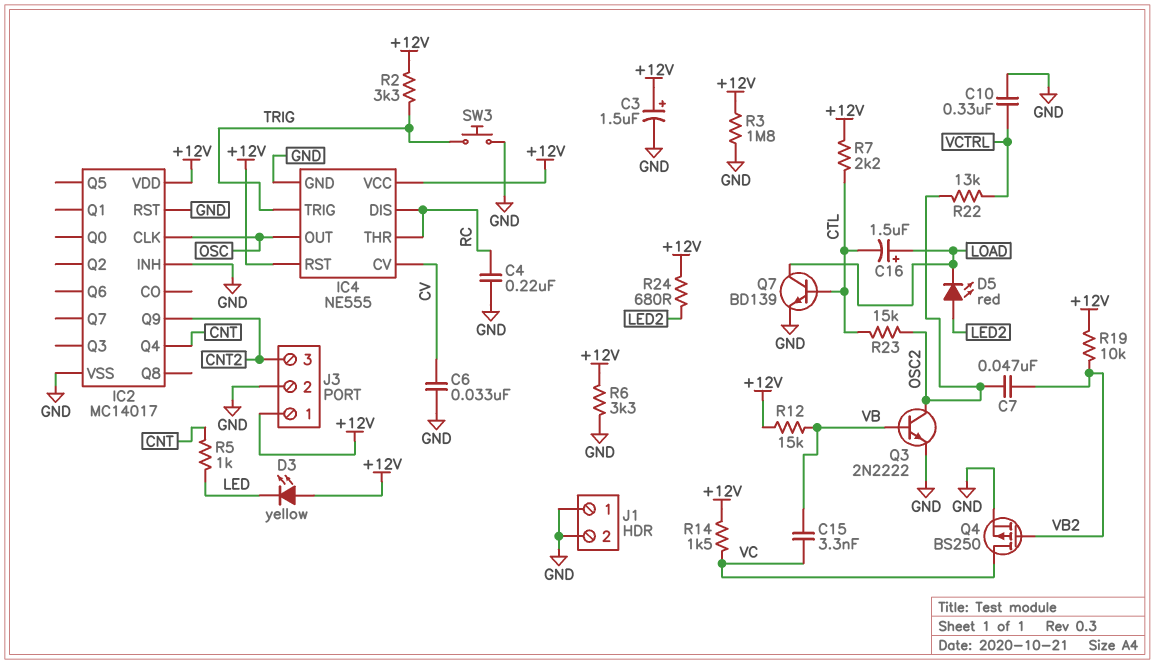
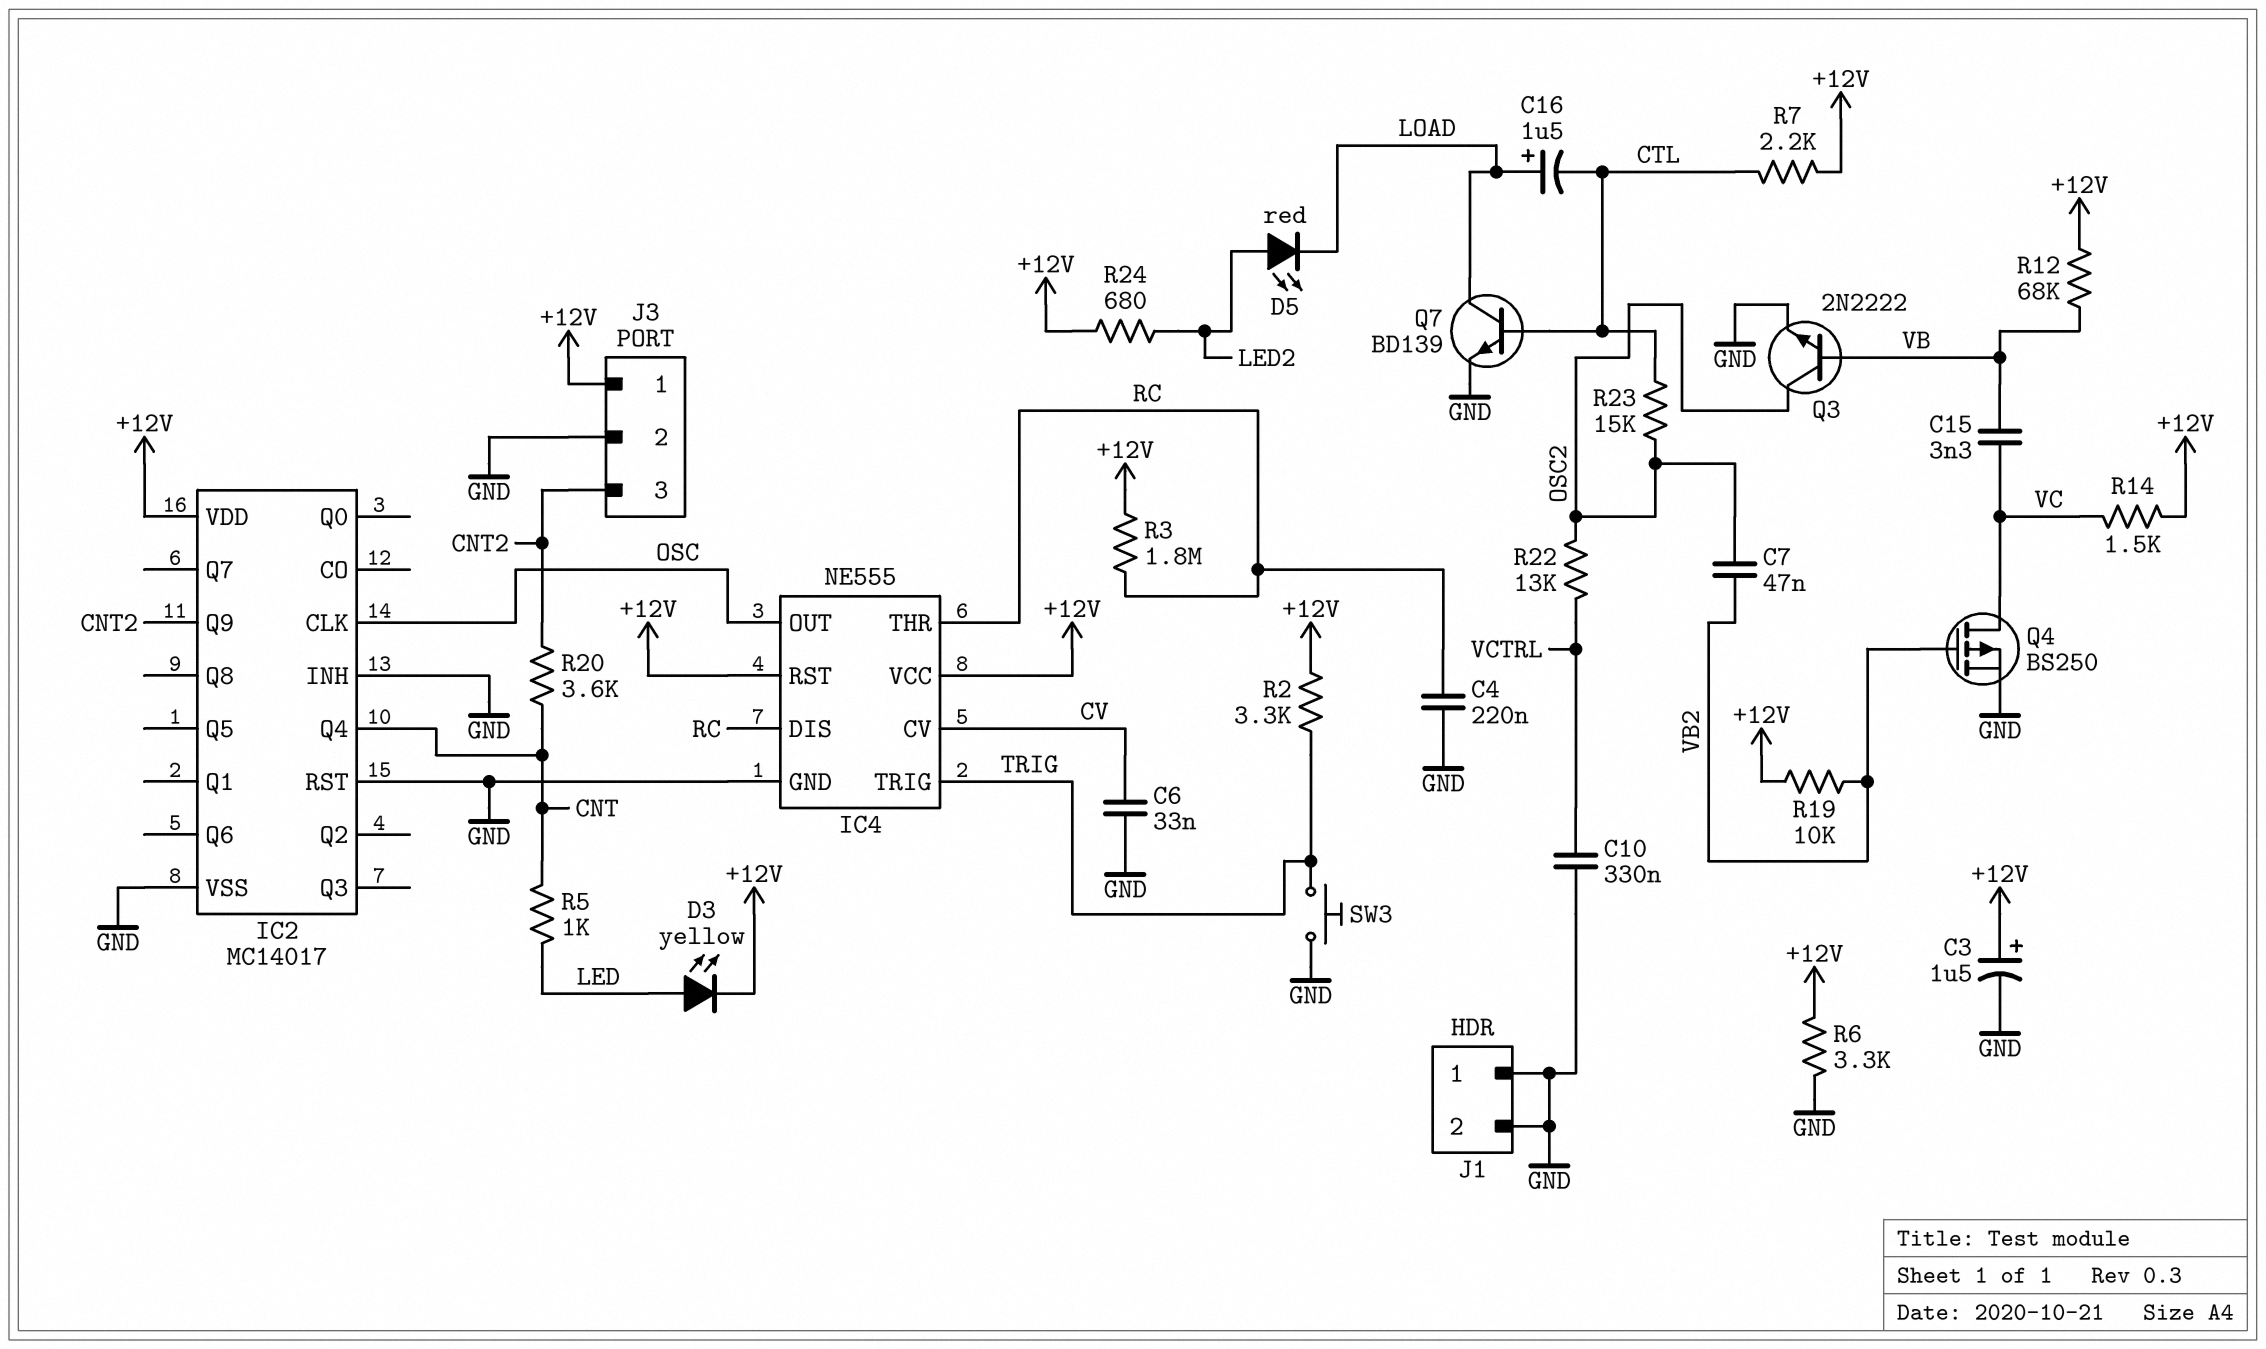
D3: LED yellow (A +12V, K LED) -> LED yellow (A LED, K +12V)
R3: 1.8M (+12V, GND) -> 1.8M (+12V, RC)
R12: 15k (+12V, VB) -> 68k (+12V, VB)
R20: none -> 3.6k (CNT, CNT2)

